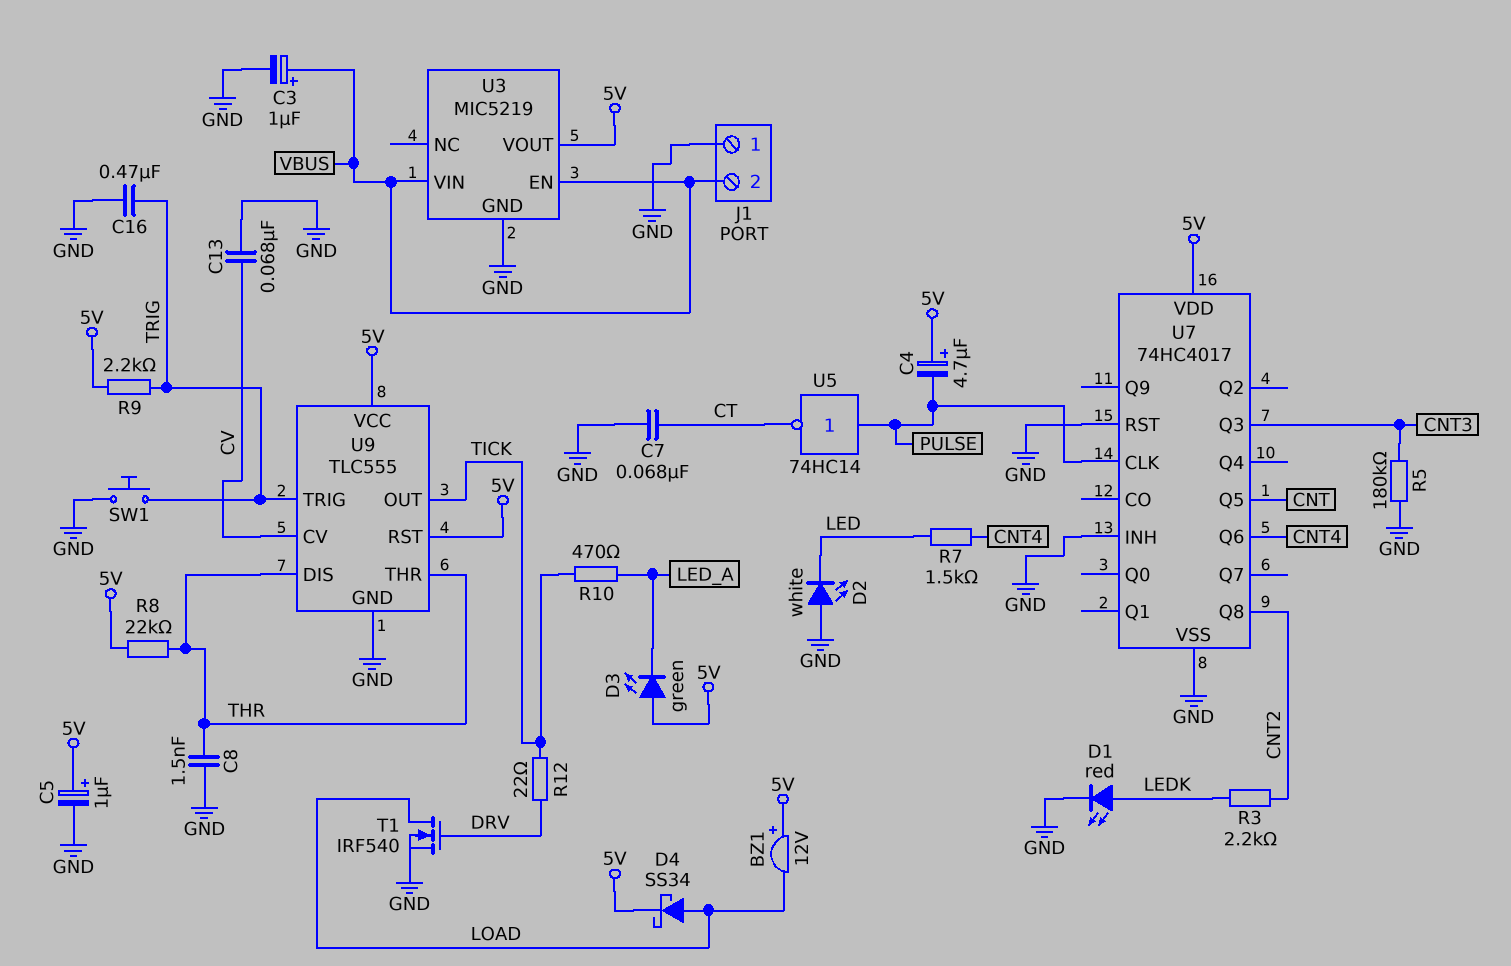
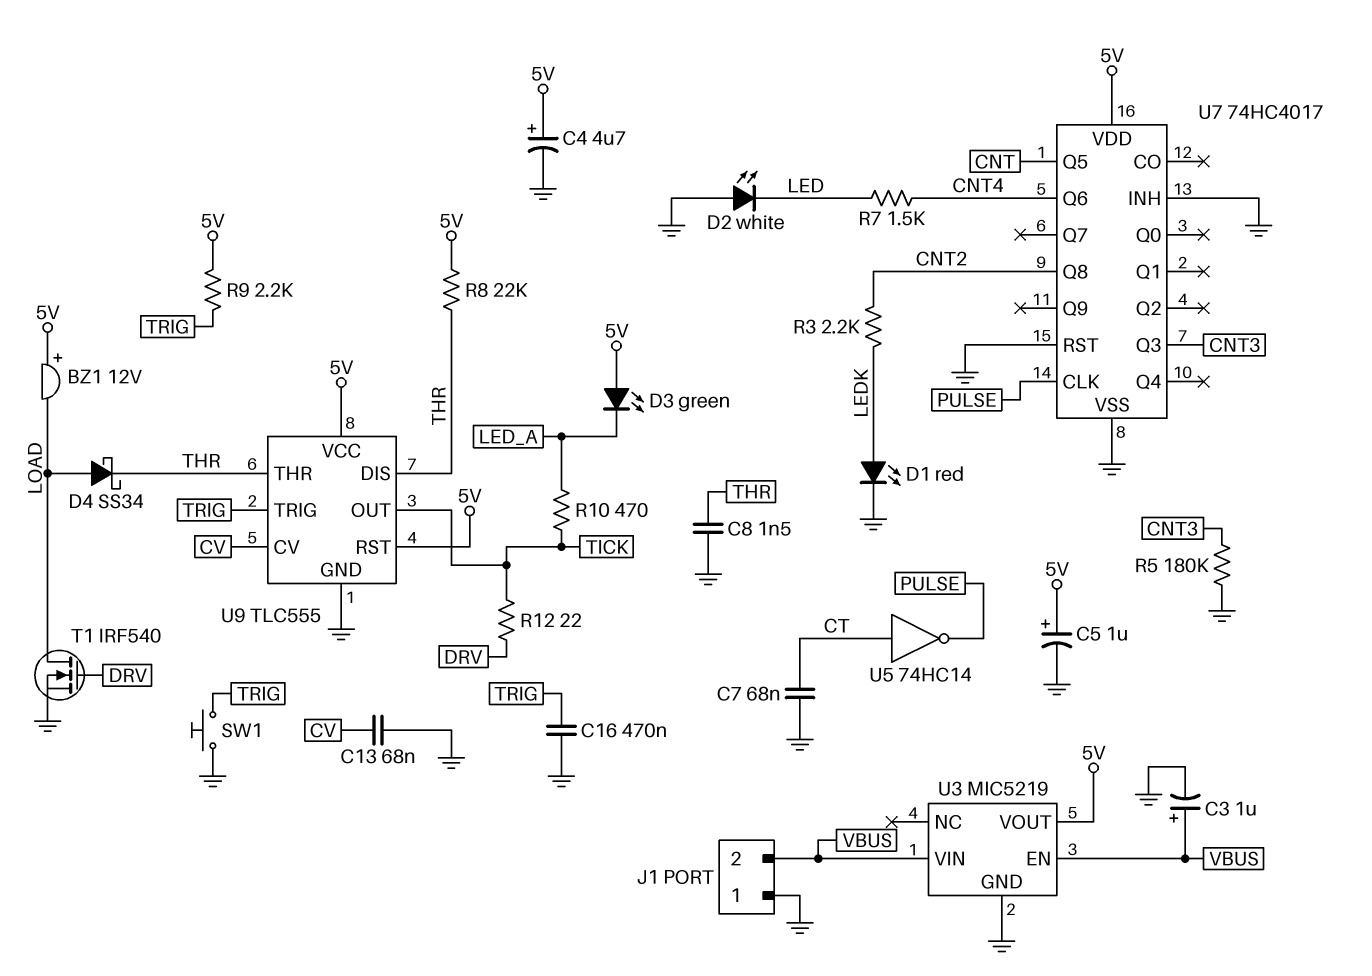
C4: 4.7uF (plus 5V, minus PULSE) -> 4.7uF (plus 5V, minus GND)
D4: schottky SS34 (A LOAD, K 5V) -> schottky SS34 (A LOAD, K THR)
U5: NOT 74HC14 (in PULSE, out CT) -> NOT 74HC14 (in CT, out PULSE)

